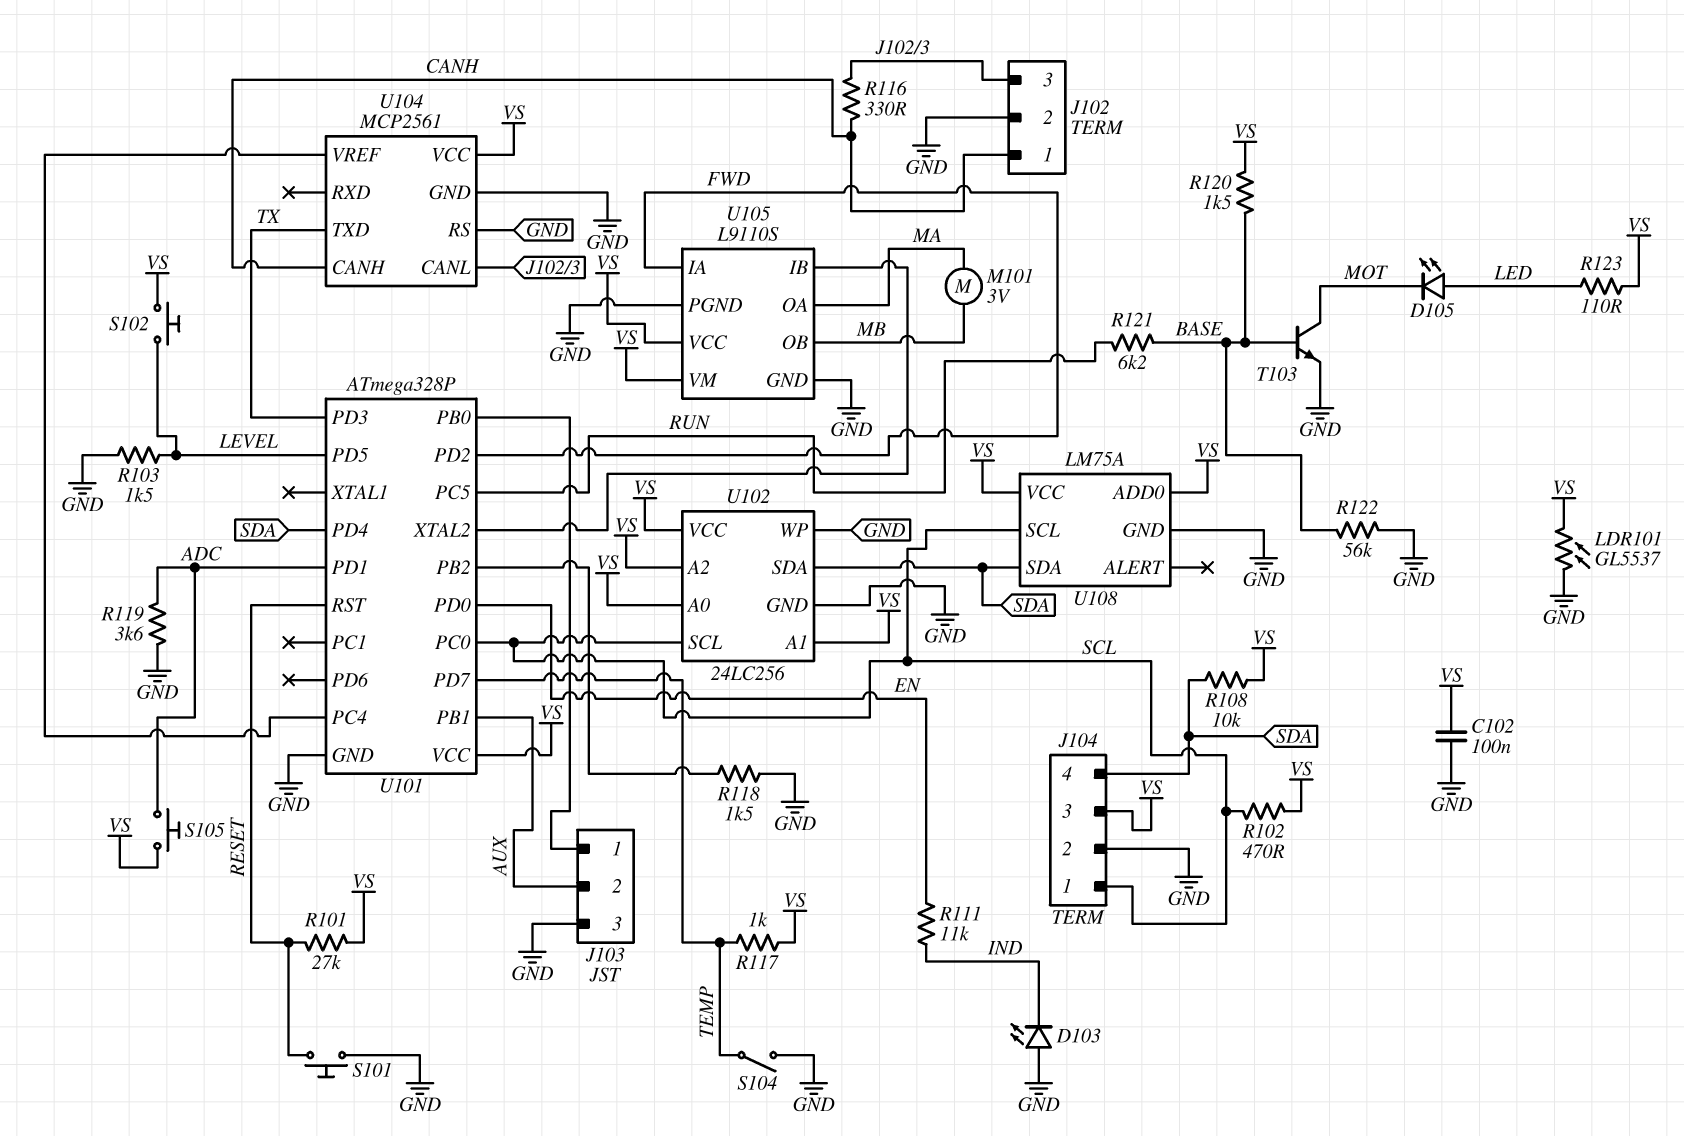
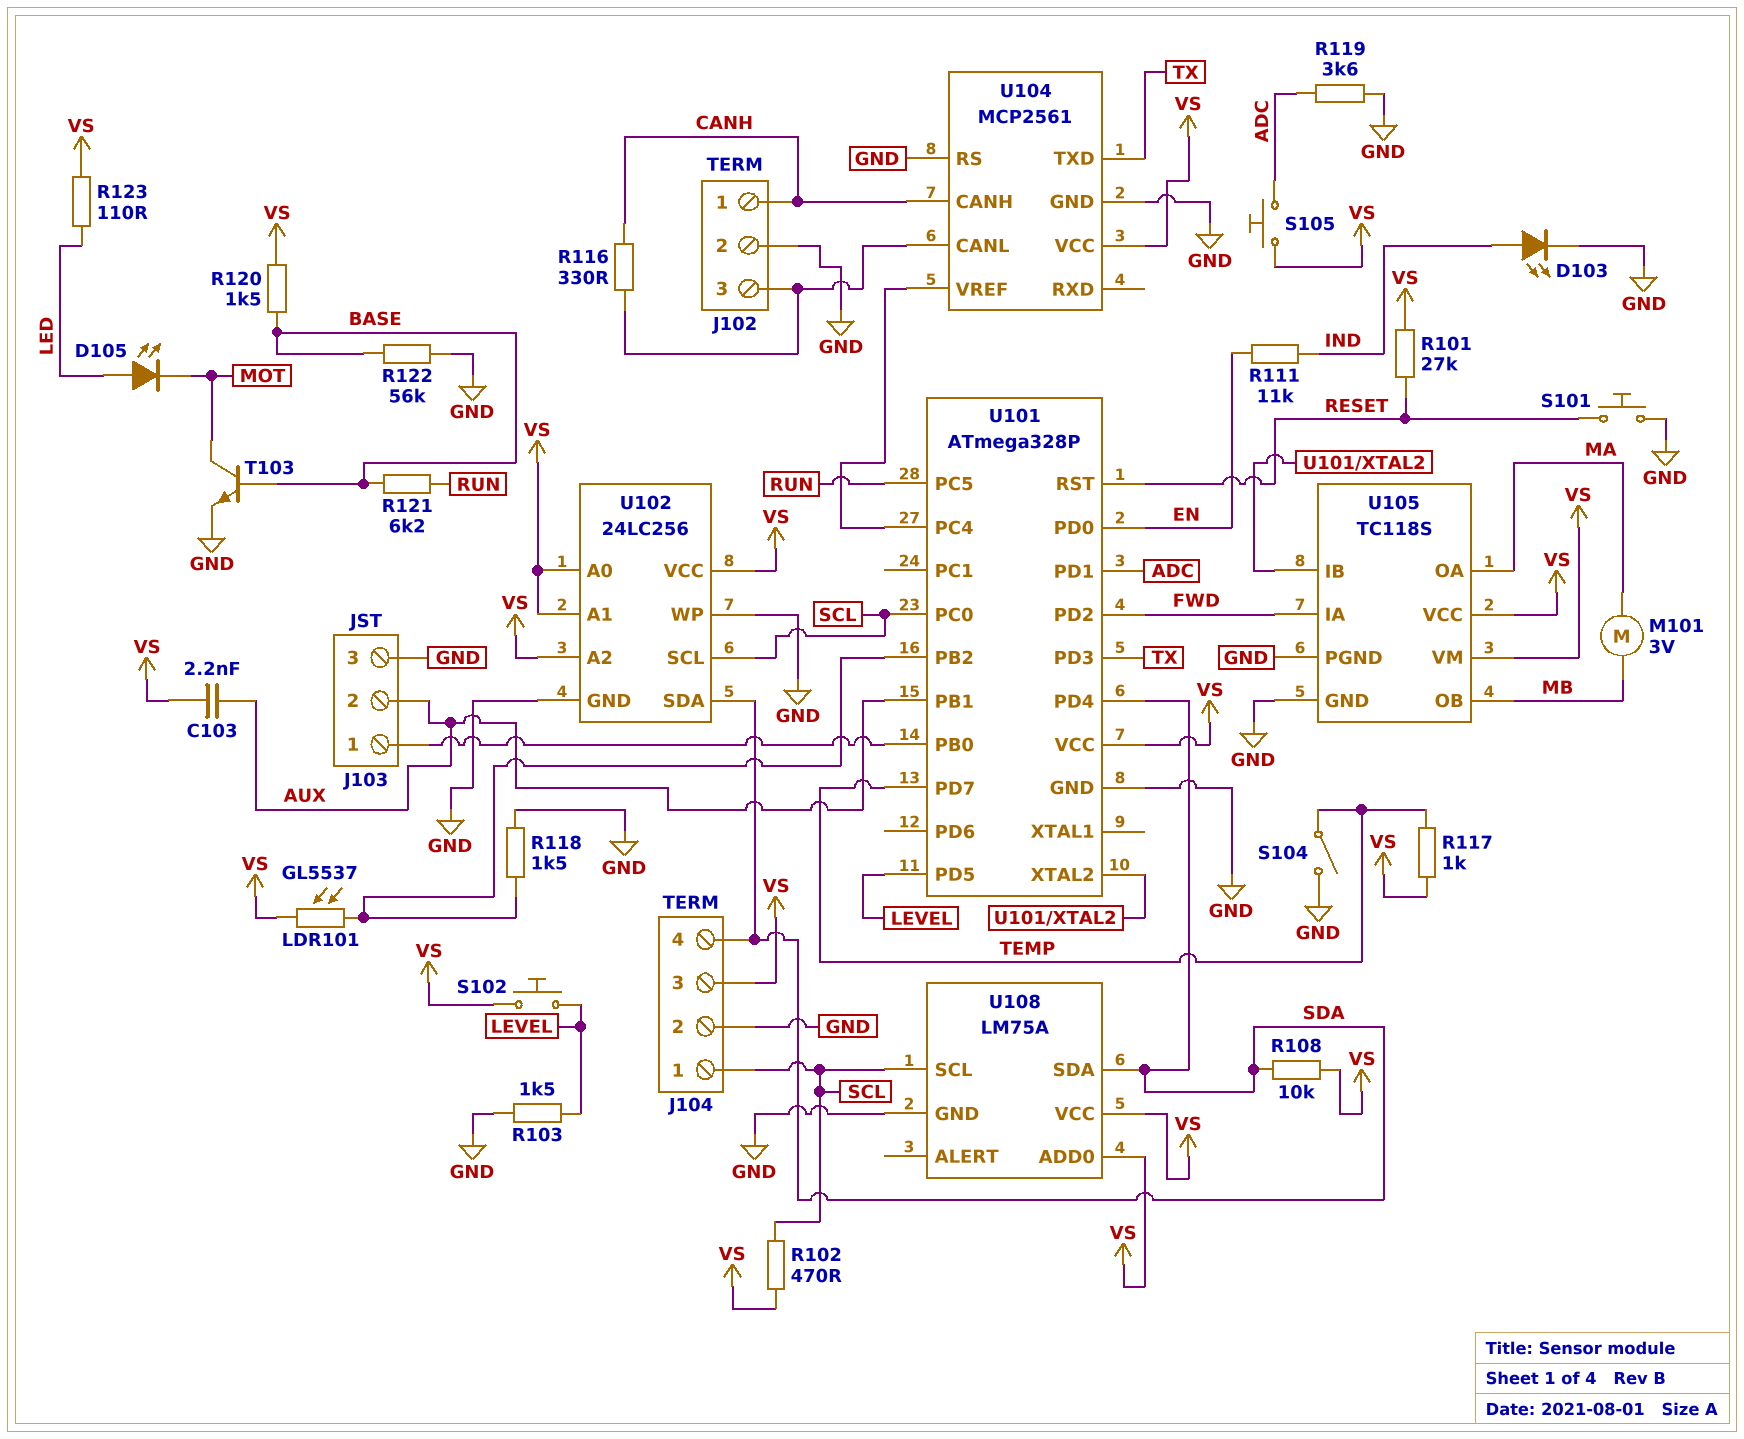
C102: 100nF (GND, VS) -> none
C103: none -> 2.2nF (AUX, VS)
D103: LED (A GND, K IND) -> LED (A IND, K GND)
LDR101: GL5537 (GND, VS) -> GL5537 (U101/PB2, VS)
U105: L9110S -> TC118S

